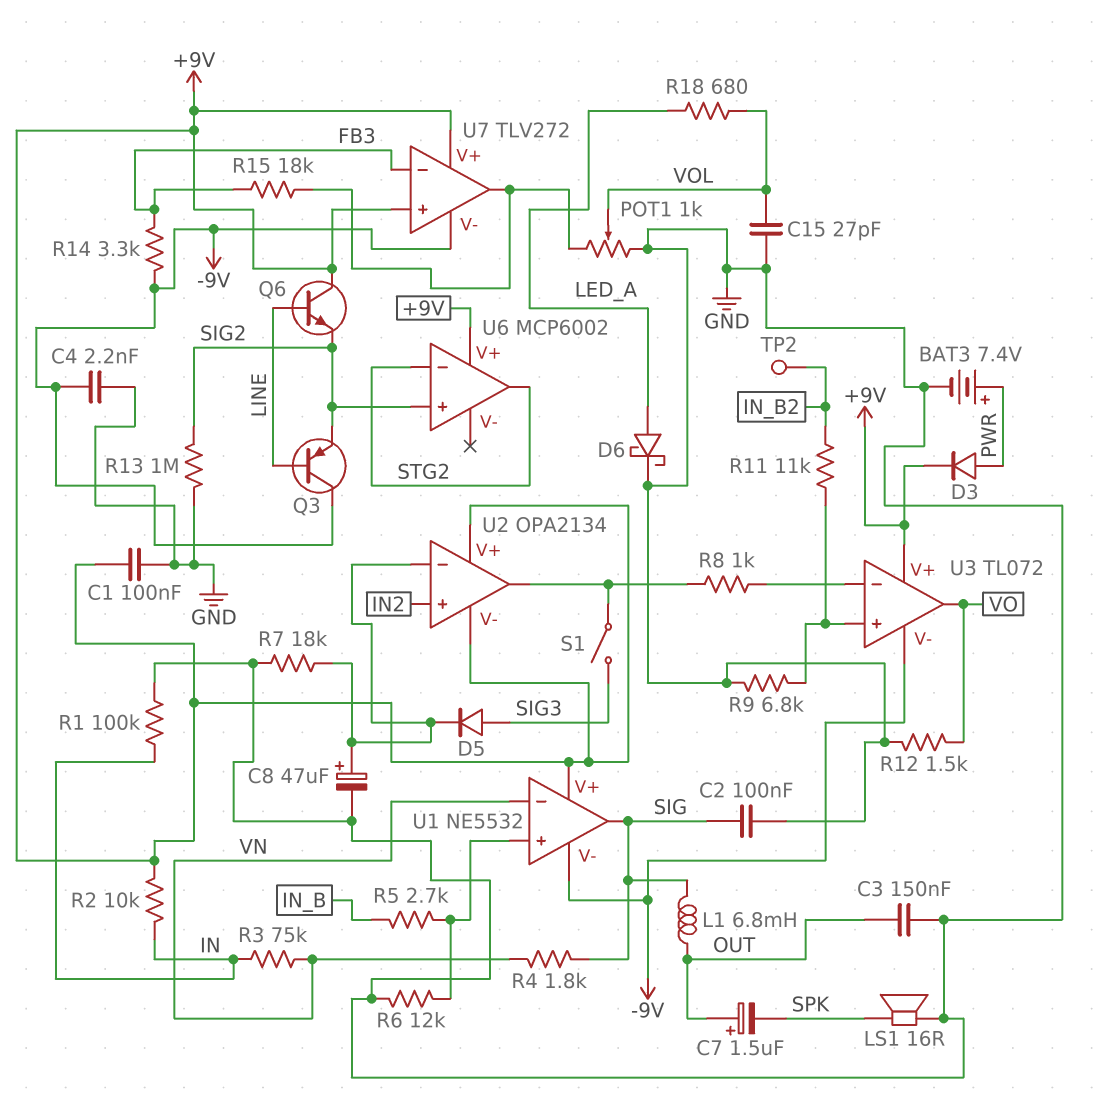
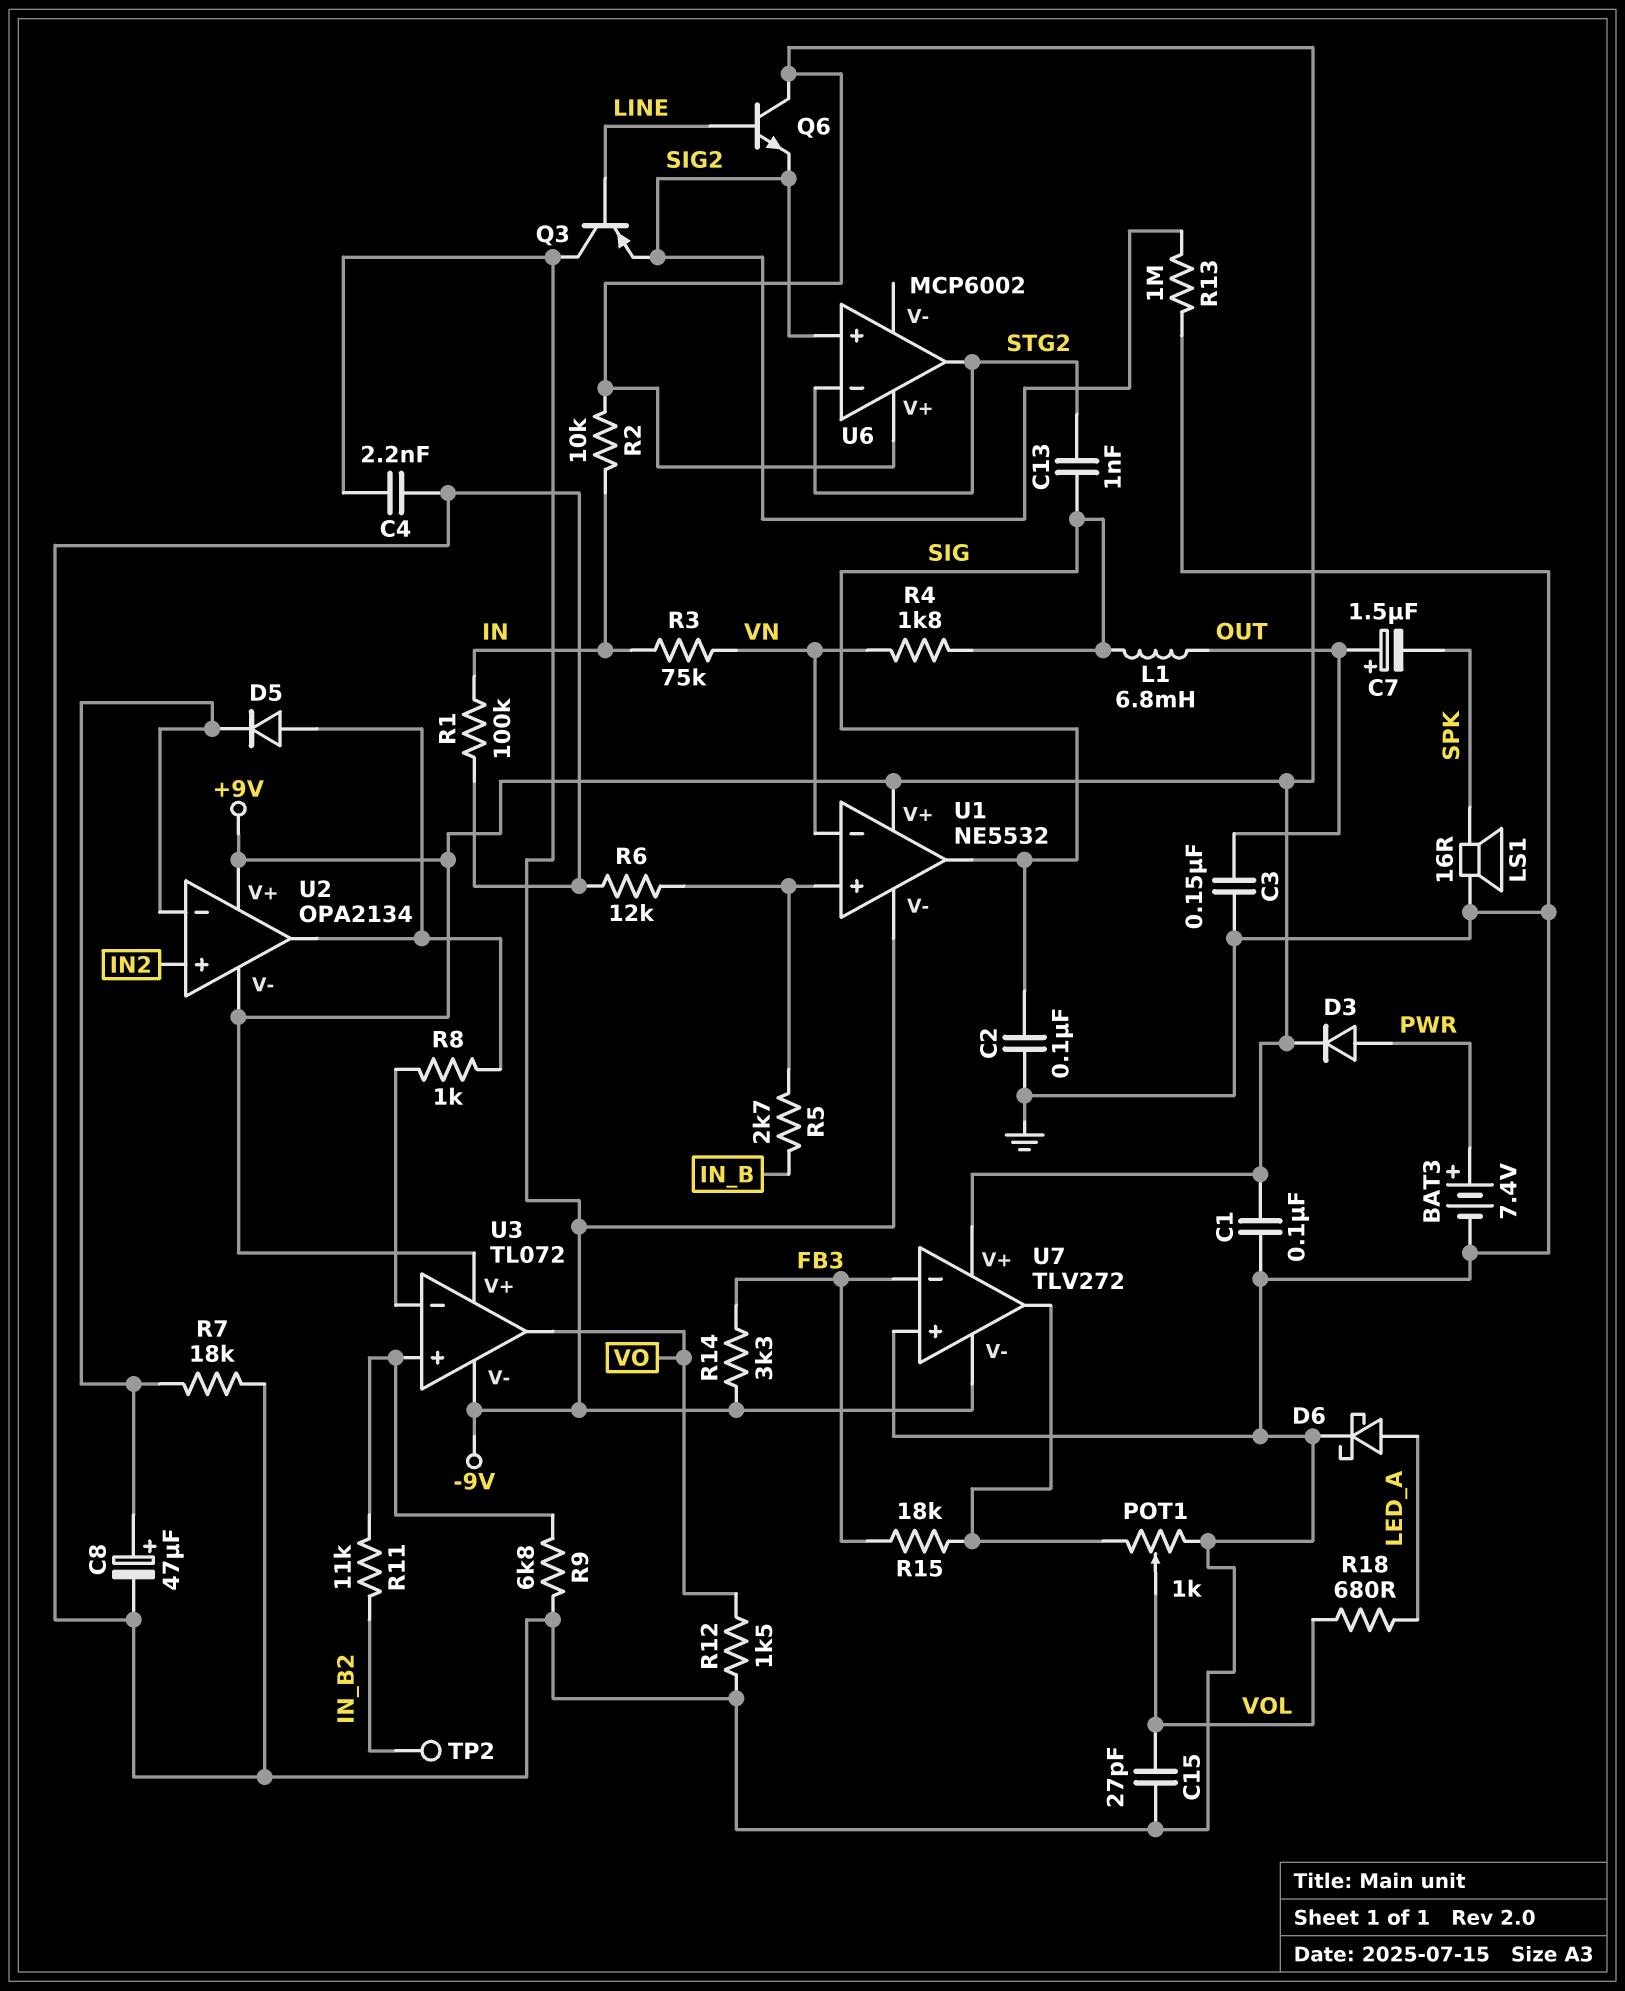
C13: none -> 1nF (SIG, STG2)
D5: diode (A SIG3, K U2/in-) -> diode (A U2/out, K U2/in-)
S1: switch (SIG3, U2/out) -> none
U7 pin in+: +9V -> GND

